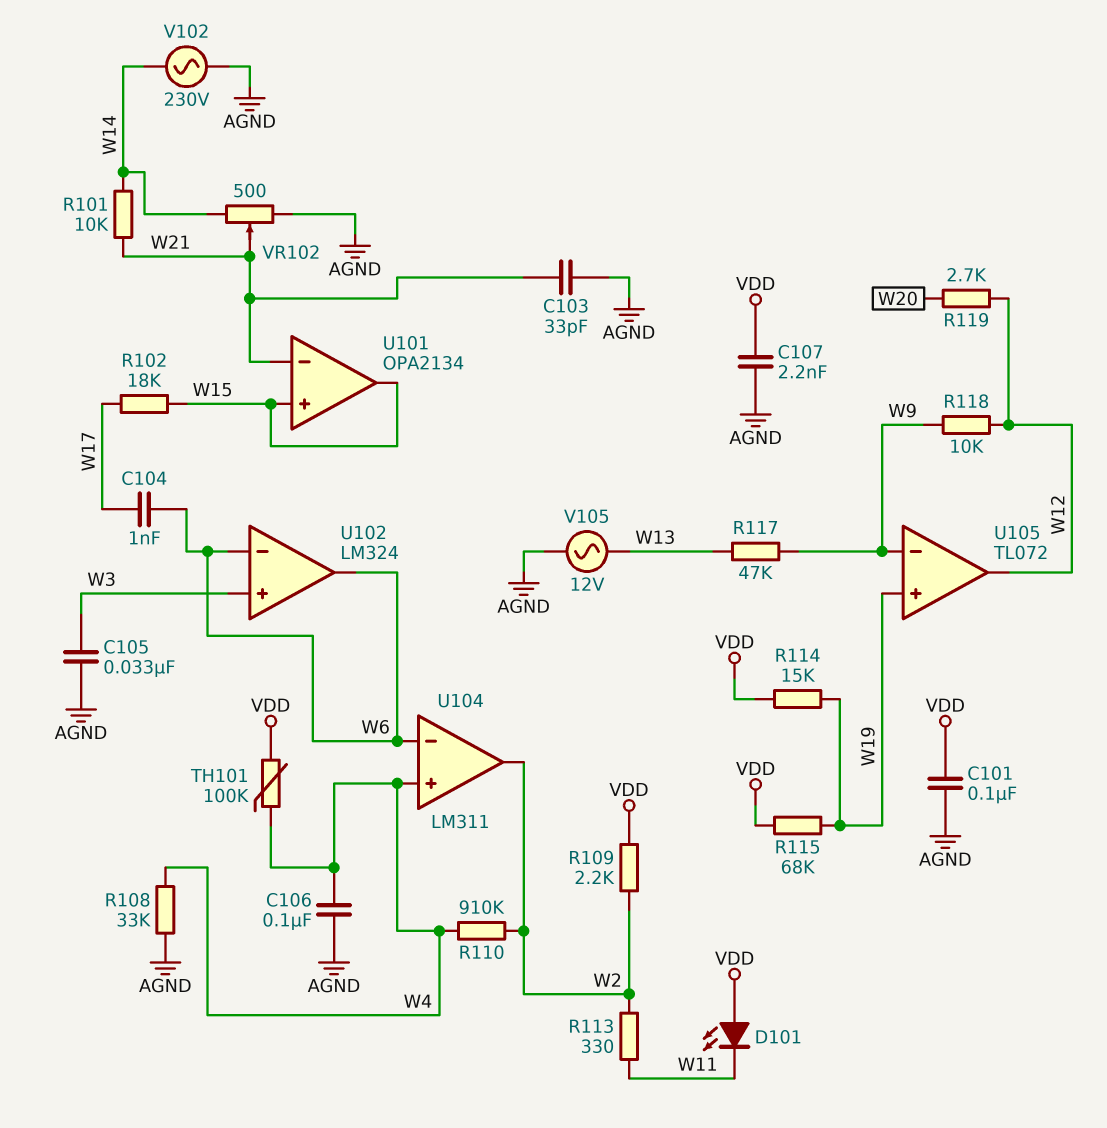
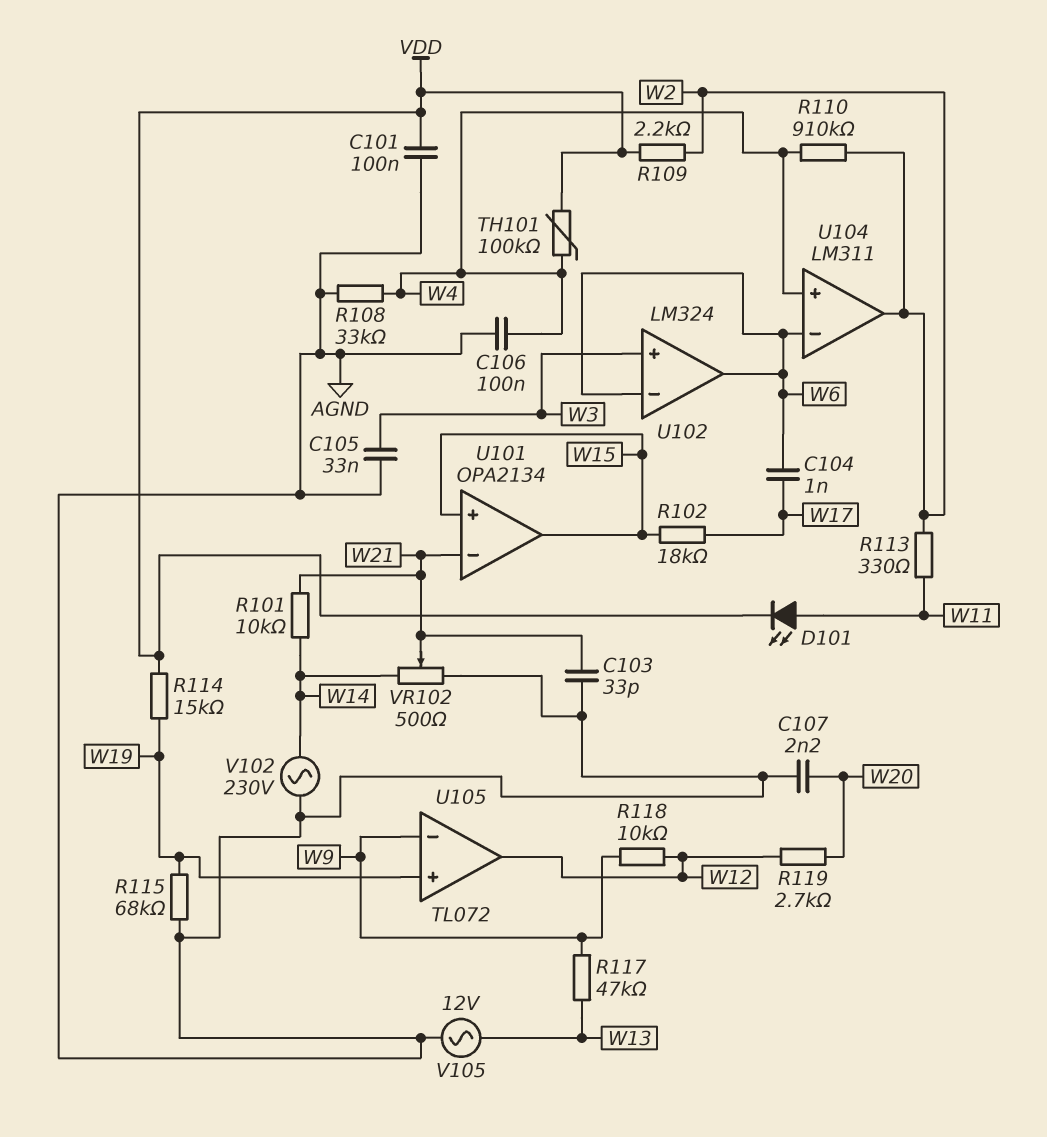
C107: 2.2nF (AGND, VDD) -> 2.2nF (AGND, W20)
D101: LED (A VDD, K W11) -> LED (A W11, K VDD)
R115: 68k (VDD, W19) -> 68k (AGND, W19)

